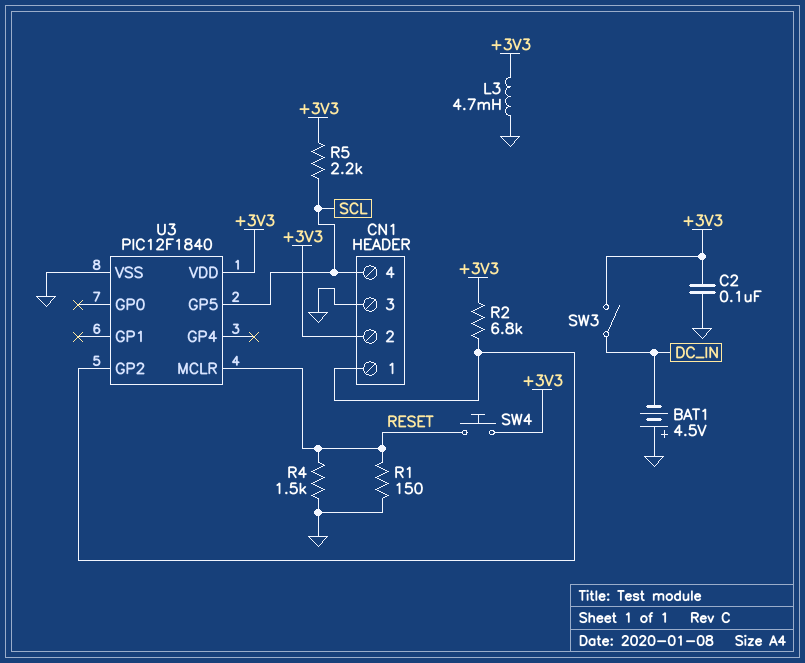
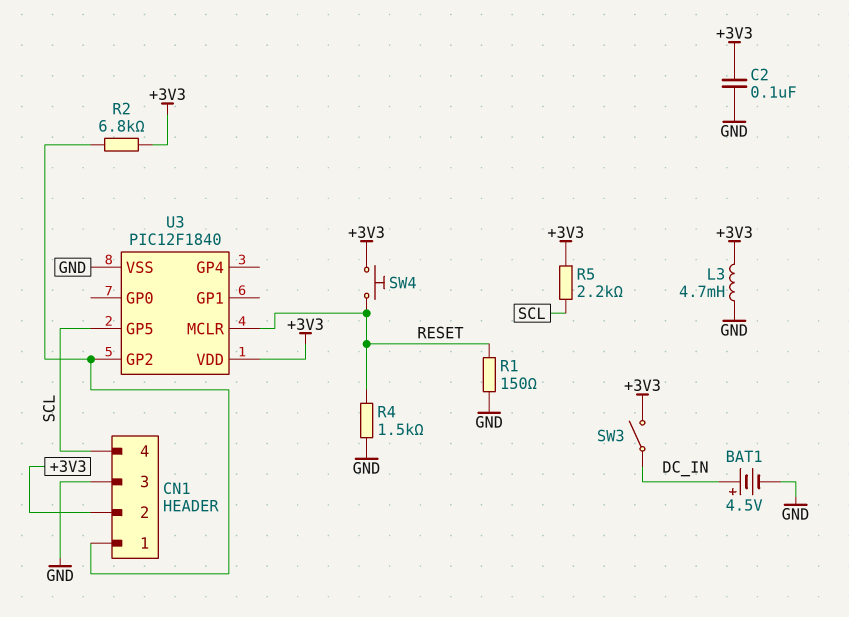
BAT1: 4.5V (plus GND, minus DC_IN) -> 4.5V (plus DC_IN, minus GND)

